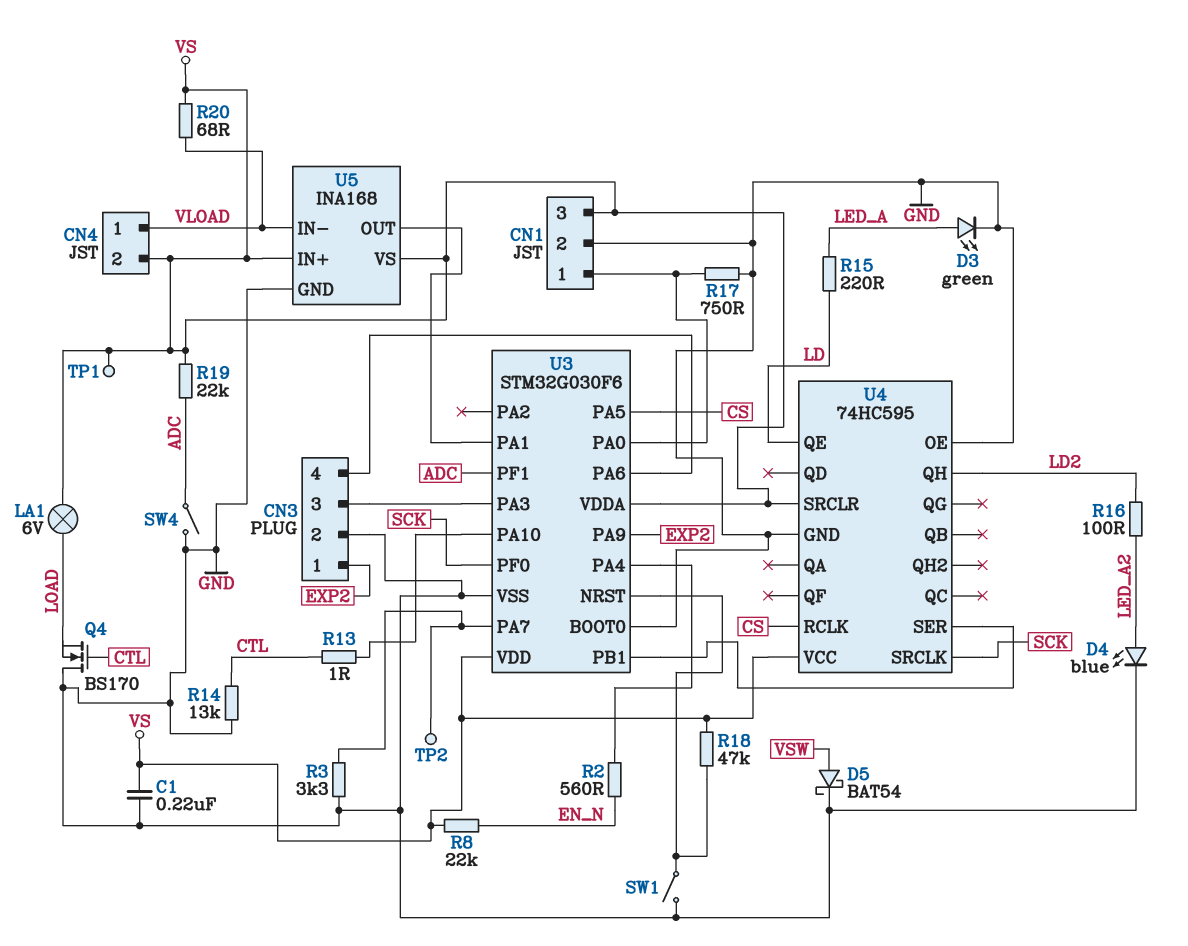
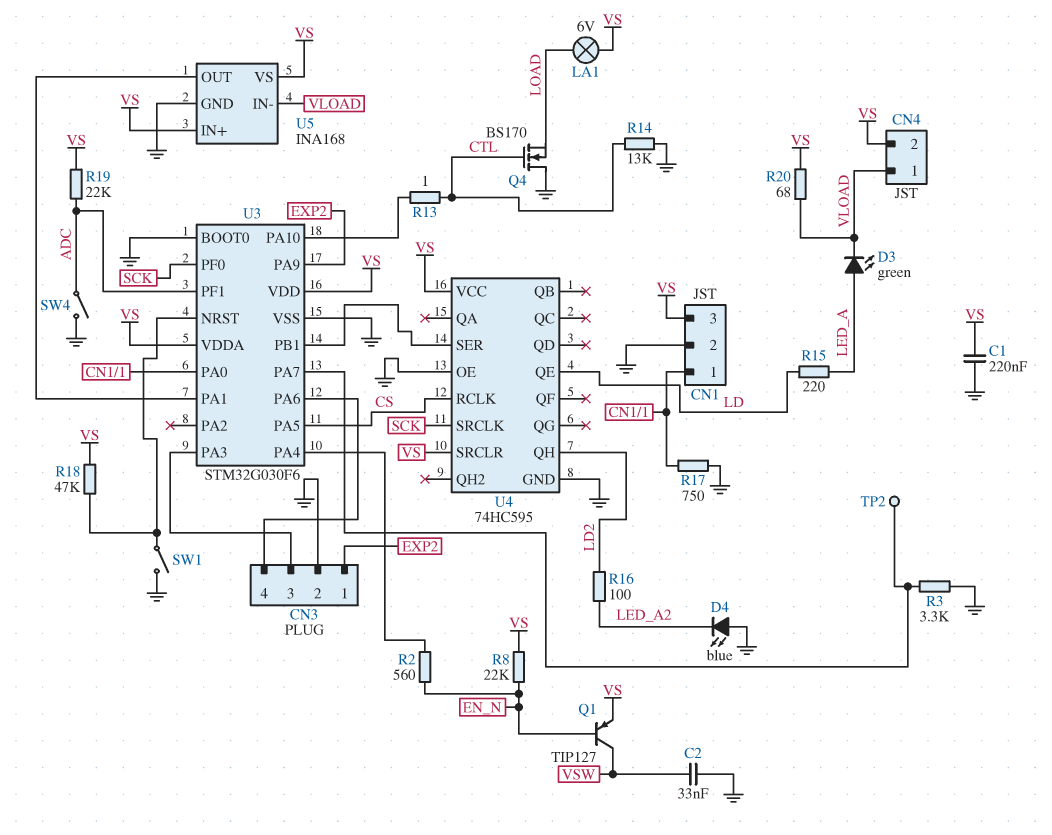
C2: none -> 33nF (GND, VSW)
D3: LED green (A LED_A, K GND) -> LED green (A LED_A, K VLOAD)
D4: LED blue (A LED_A2, K GND) -> LED blue (A GND, K LED_A2)
D5: schottky BAT54 (A VSW, K GND) -> none
Q1: none -> PNP TIP127 (B EN_N, C VSW, E VS)
TP1: test point (VS) -> none

